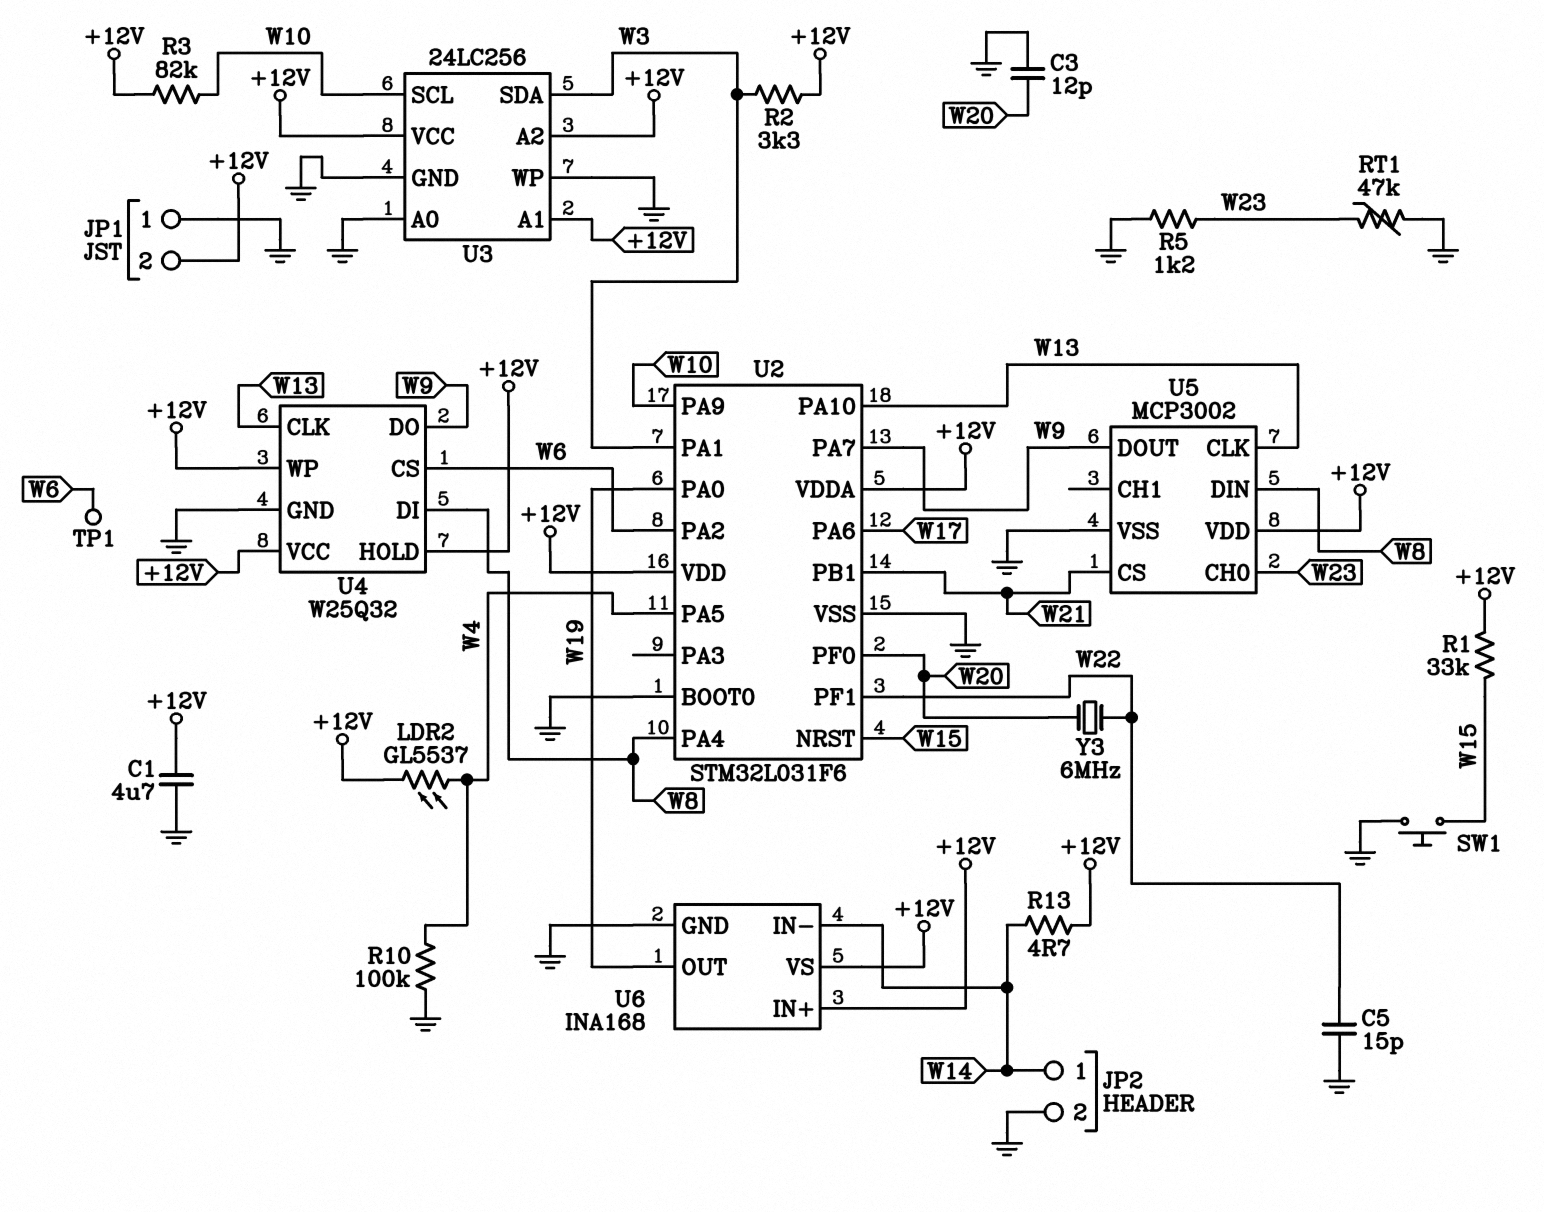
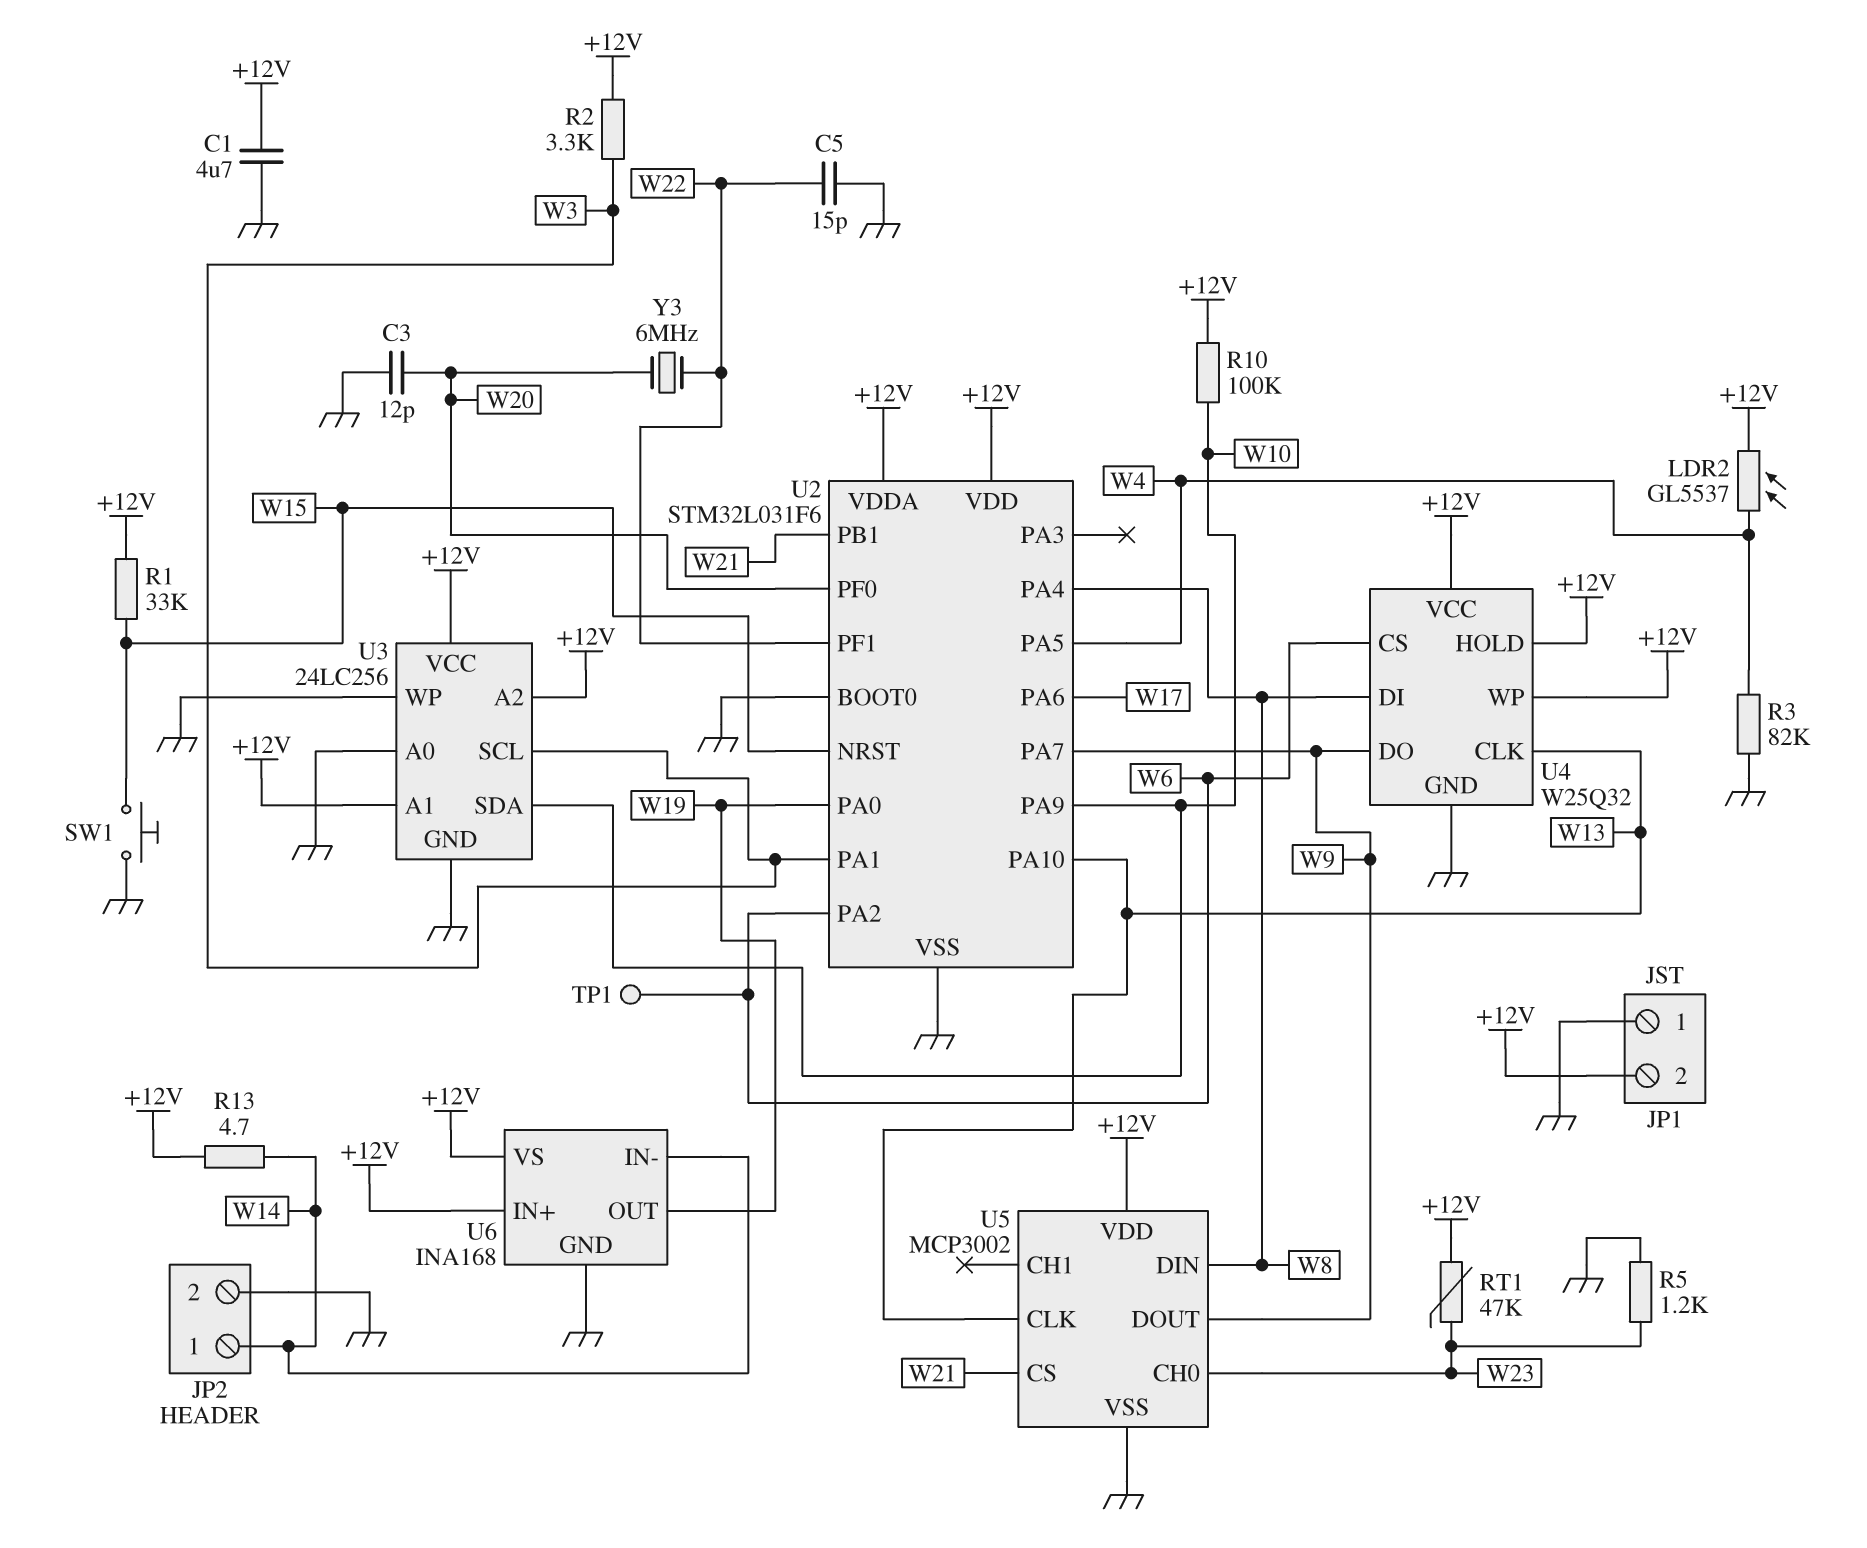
R3: 82k (+12V, W10) -> 82k (GND, W4)
R10: 100k (GND, W4) -> 100k (+12V, W10)
RT1: 47k (GND, W23) -> 47k (+12V, W23)
U3 pin SCL: W10 -> W3
U3 pin SDA: W3 -> W10

